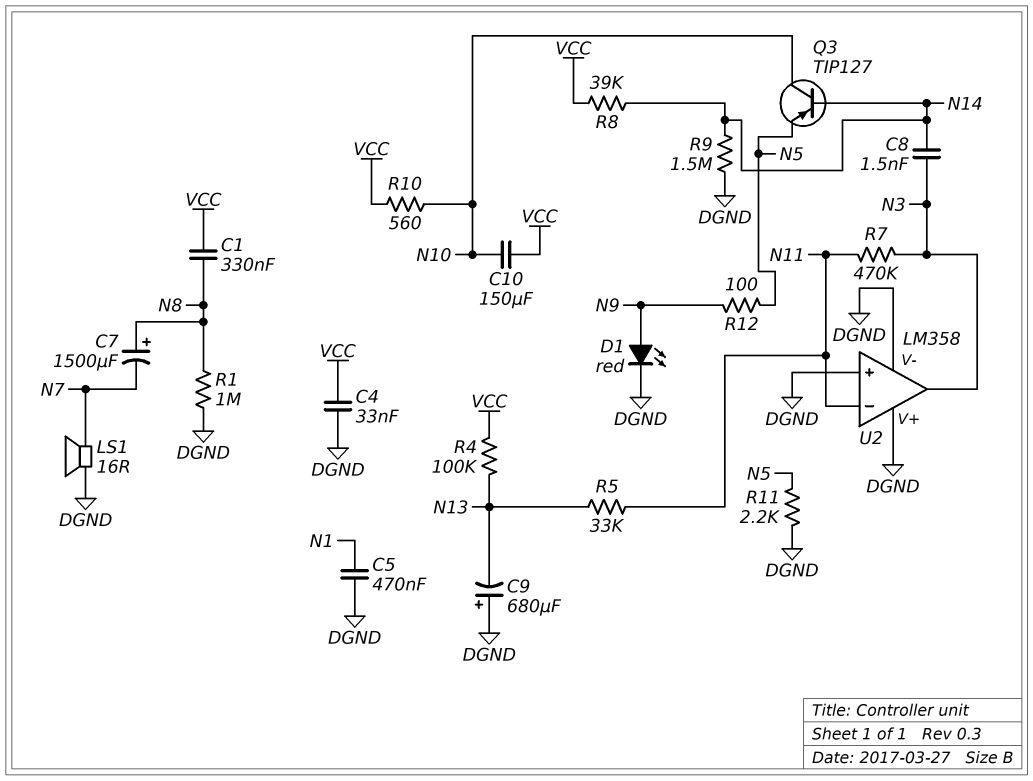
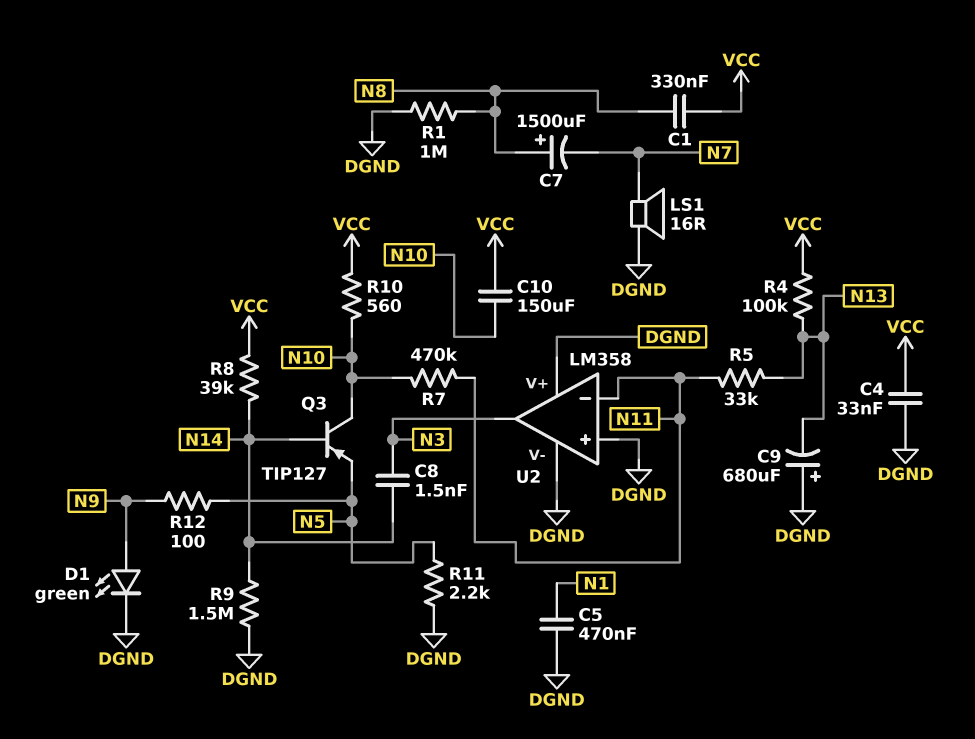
D1: LED red (A N9, K DGND) -> LED green (A N9, K DGND)
R7: 470k (N3, N11) -> 470k (N10, N11)

